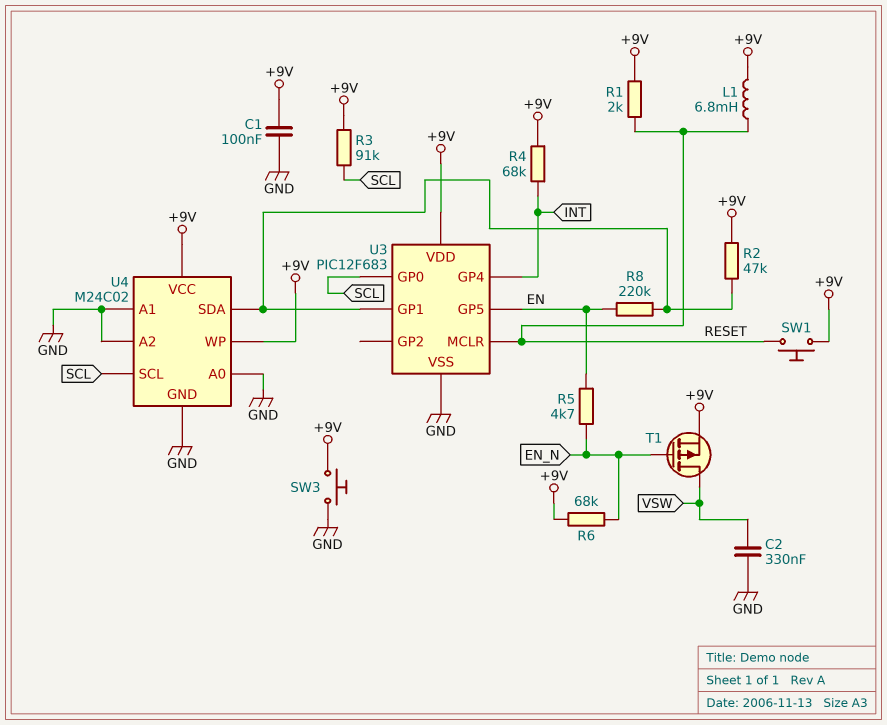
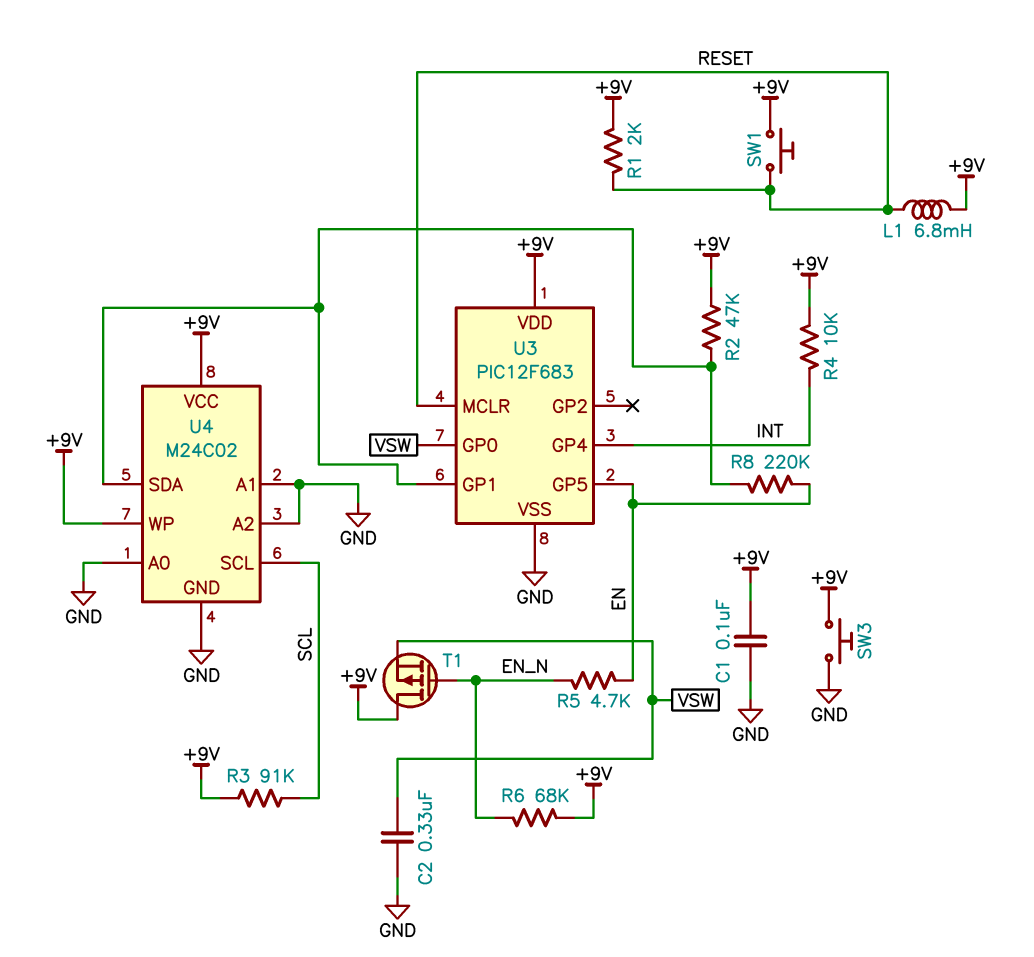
R4: 68k (+9V, INT) -> 10k (+9V, INT)
T1: PMOS (G EN_N, D VSW, S +9V) -> PMOS (G EN_N, D +9V, S VSW)
U3 pin GP0: SCL -> VSW

